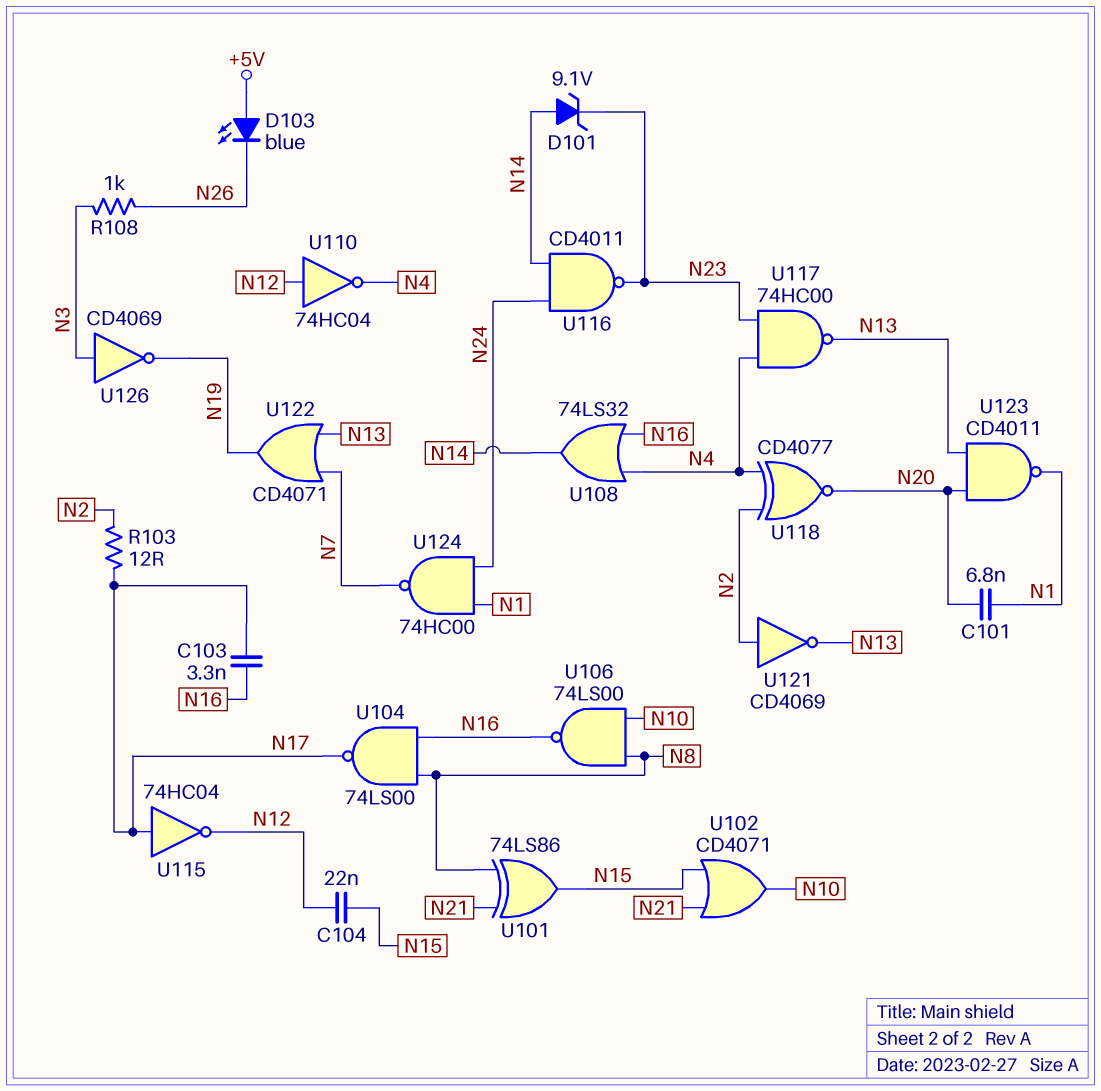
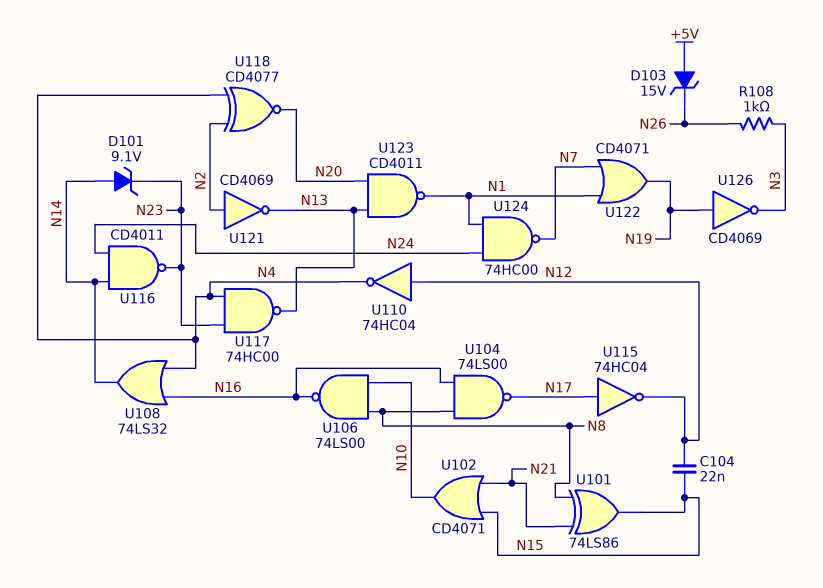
C101: 6.8nF (N1, N20) -> none
C103: 3.3nF (N16, N17) -> none
D103: LED blue (A +5V, K N26) -> zener 15V (A +5V, K N26)
R103: 12 (N2, N17) -> none
U122: OR CD4071 (in N7, in N13, out N19) -> OR CD4071 (in N1, in N7, out N19)
U126: NOT CD4069 (in N3, out N19) -> NOT CD4069 (in N19, out N3)

